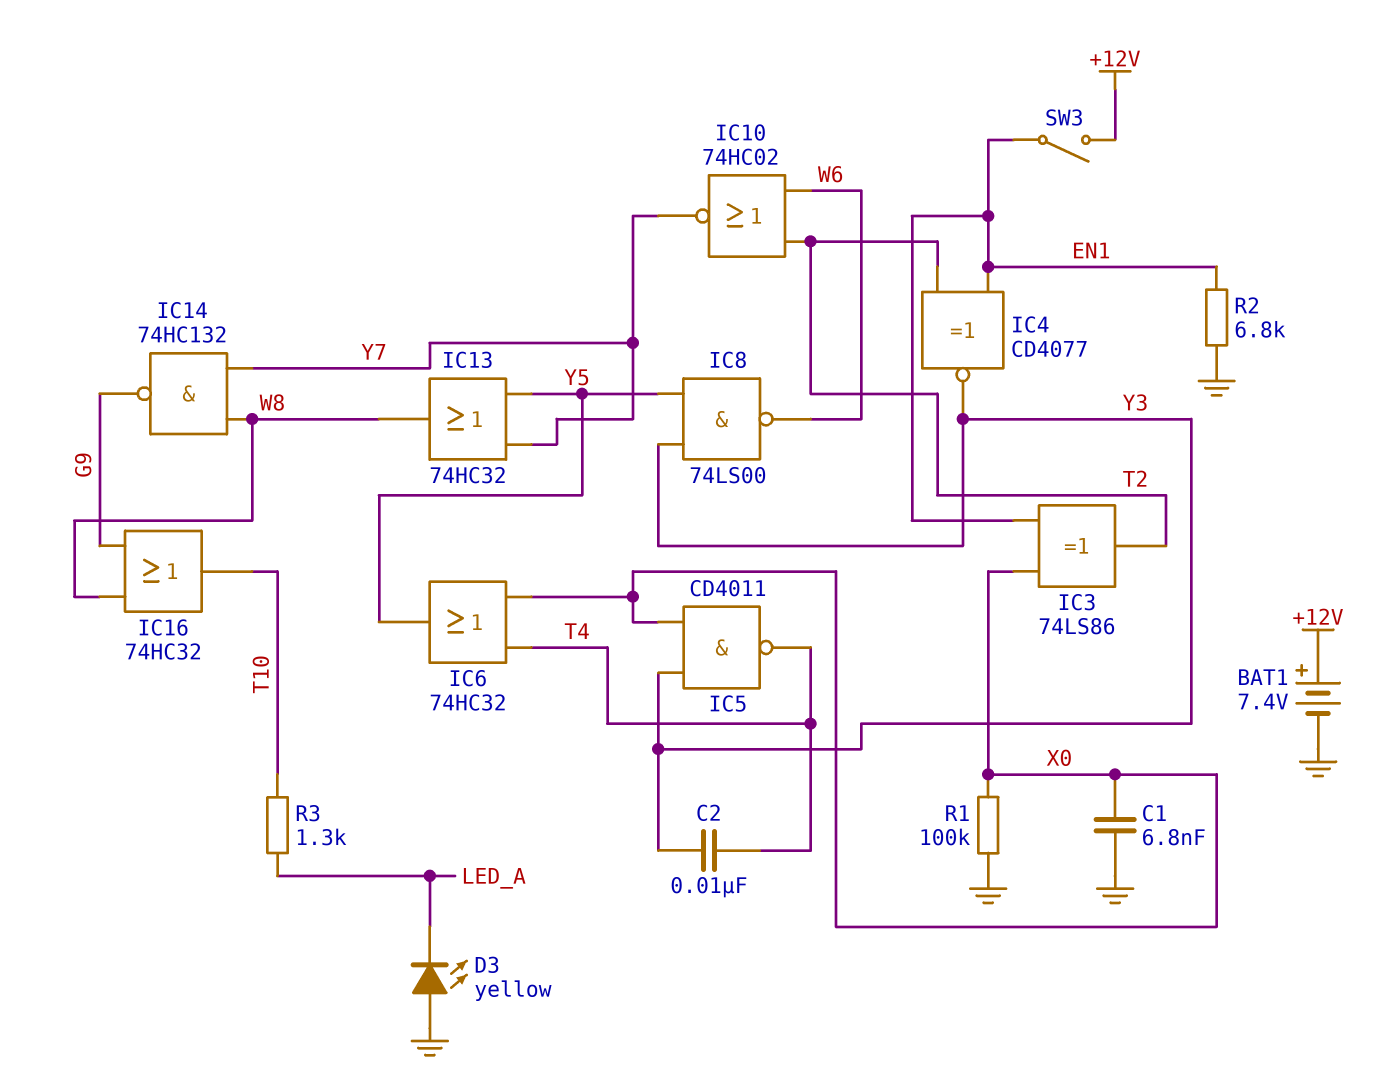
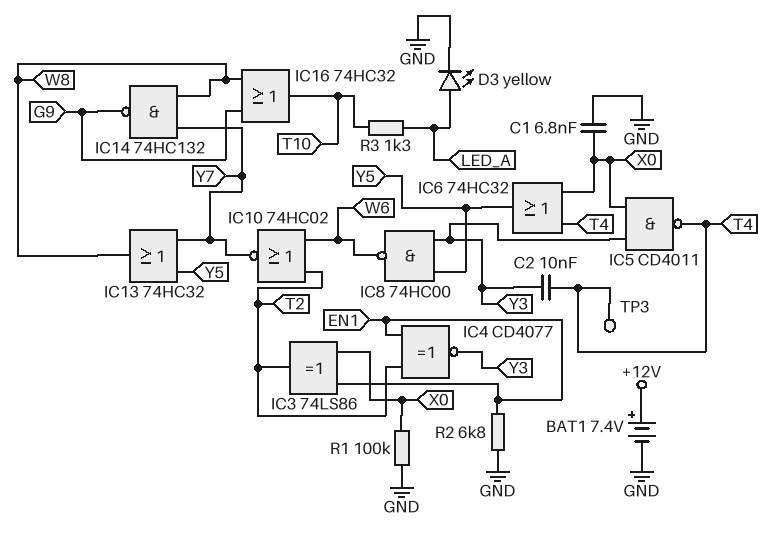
D3: LED yellow (A GND, K LED_A) -> LED yellow (A LED_A, K GND)
IC8: NAND 74LS00 (in Y3, in Y5, out W6) -> NAND 74HC00 (in Y3, in Y5, out W6)
SW3: switch (+12V, EN1) -> none
TP3: none -> test point (T4)

